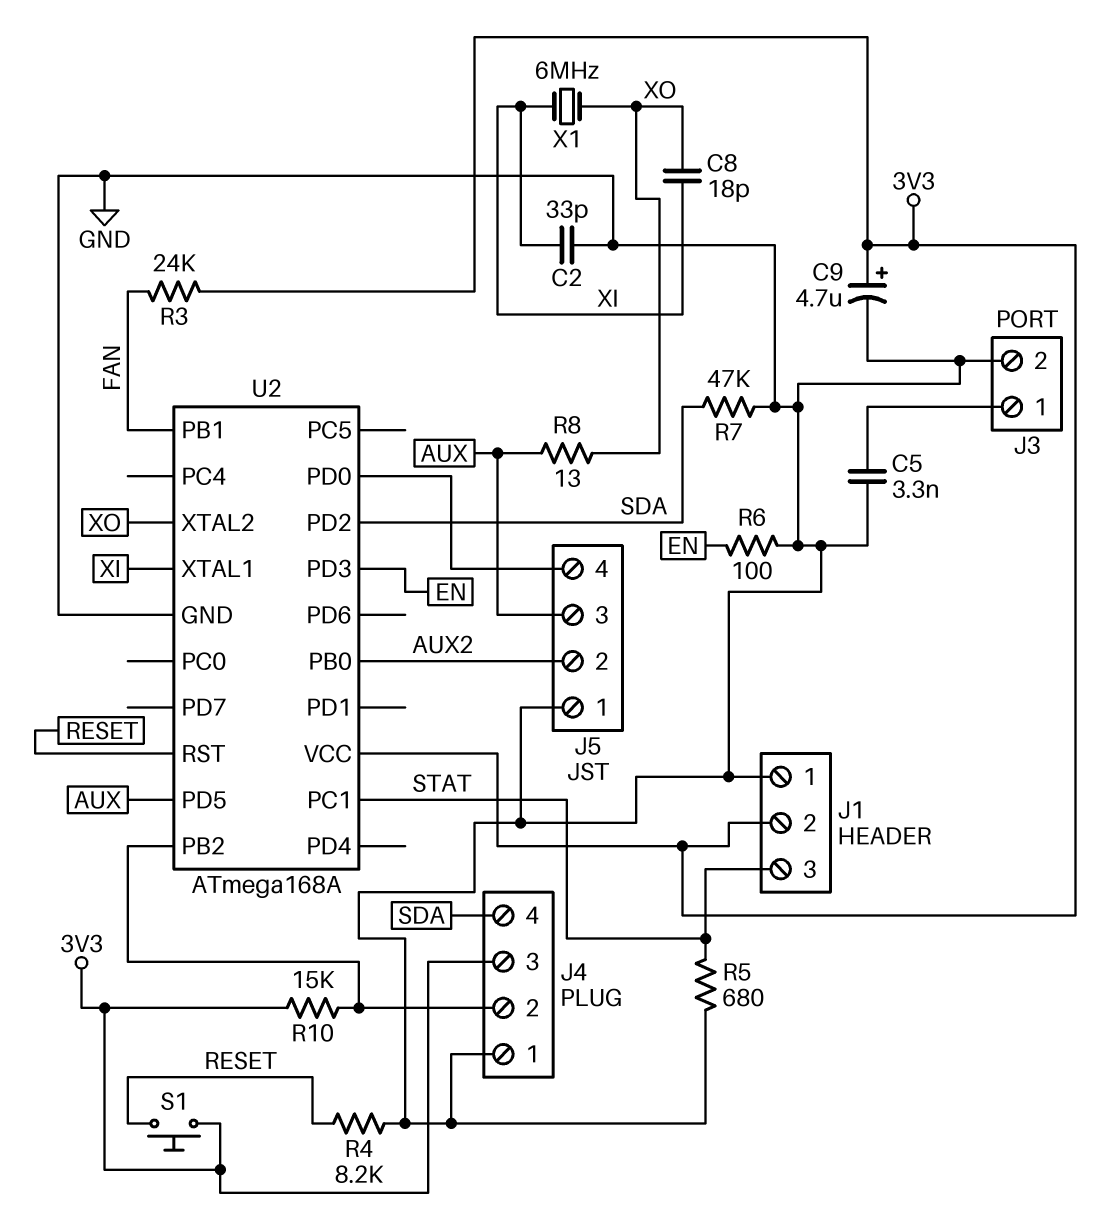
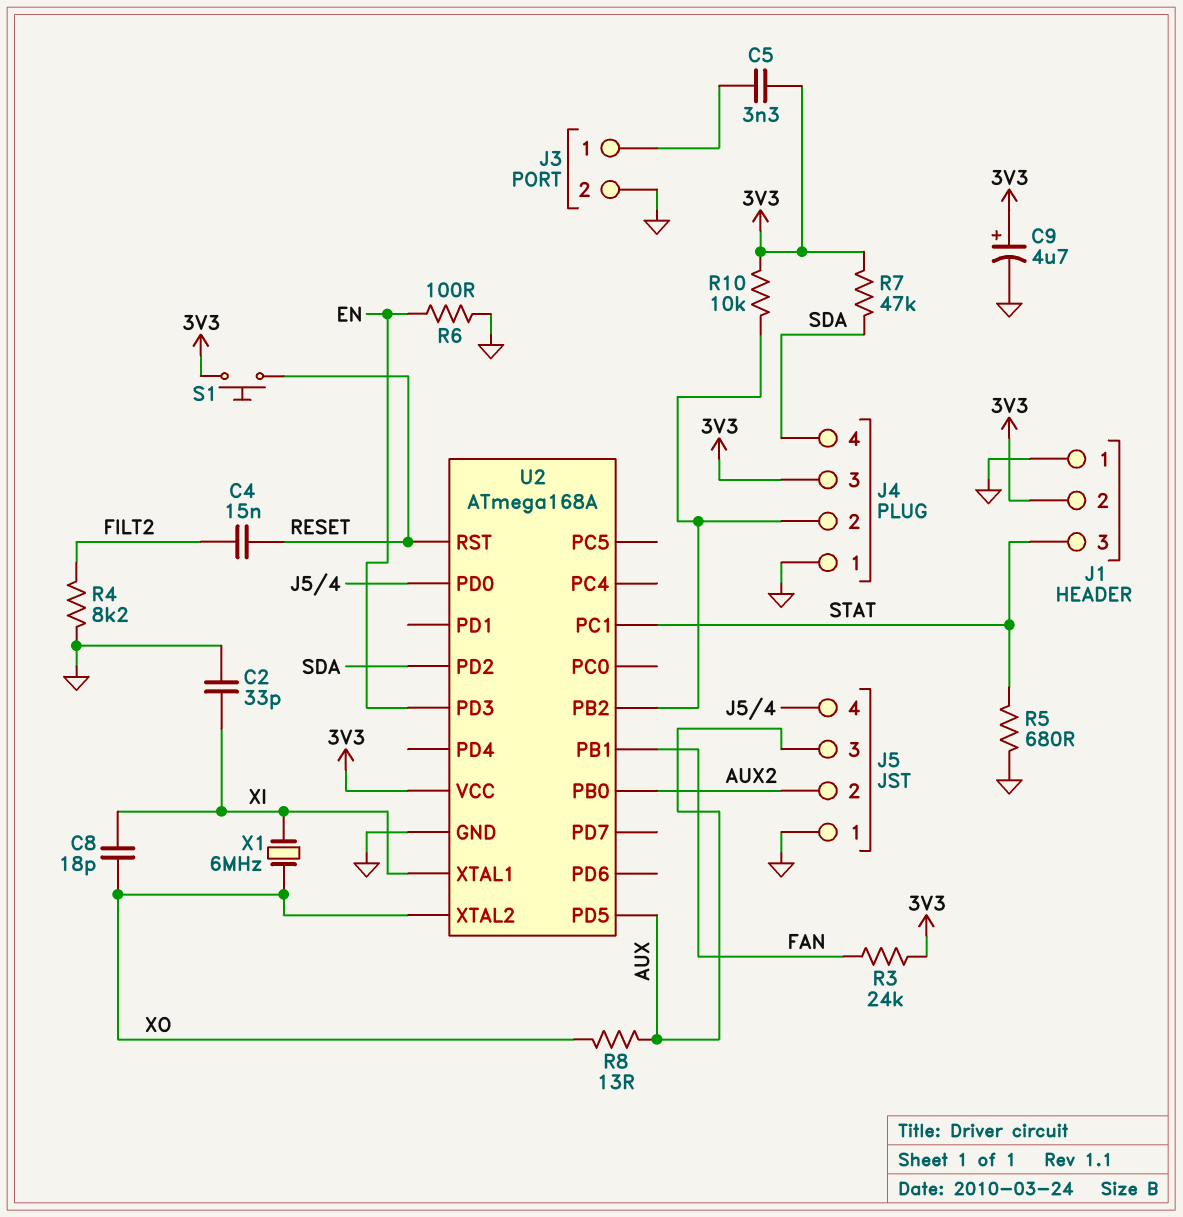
C4: none -> 15nF (FILT2, RESET)
C5: 3.3nF (GND, J3/1) -> 3.3nF (3V3, J3/1)
R4: 8.2k (GND, RESET) -> 8.2k (FILT2, GND)
R7: 47k (GND, SDA) -> 47k (3V3, SDA)
R10: 15k (3V3, J4/2) -> 10k (3V3, J4/2)

